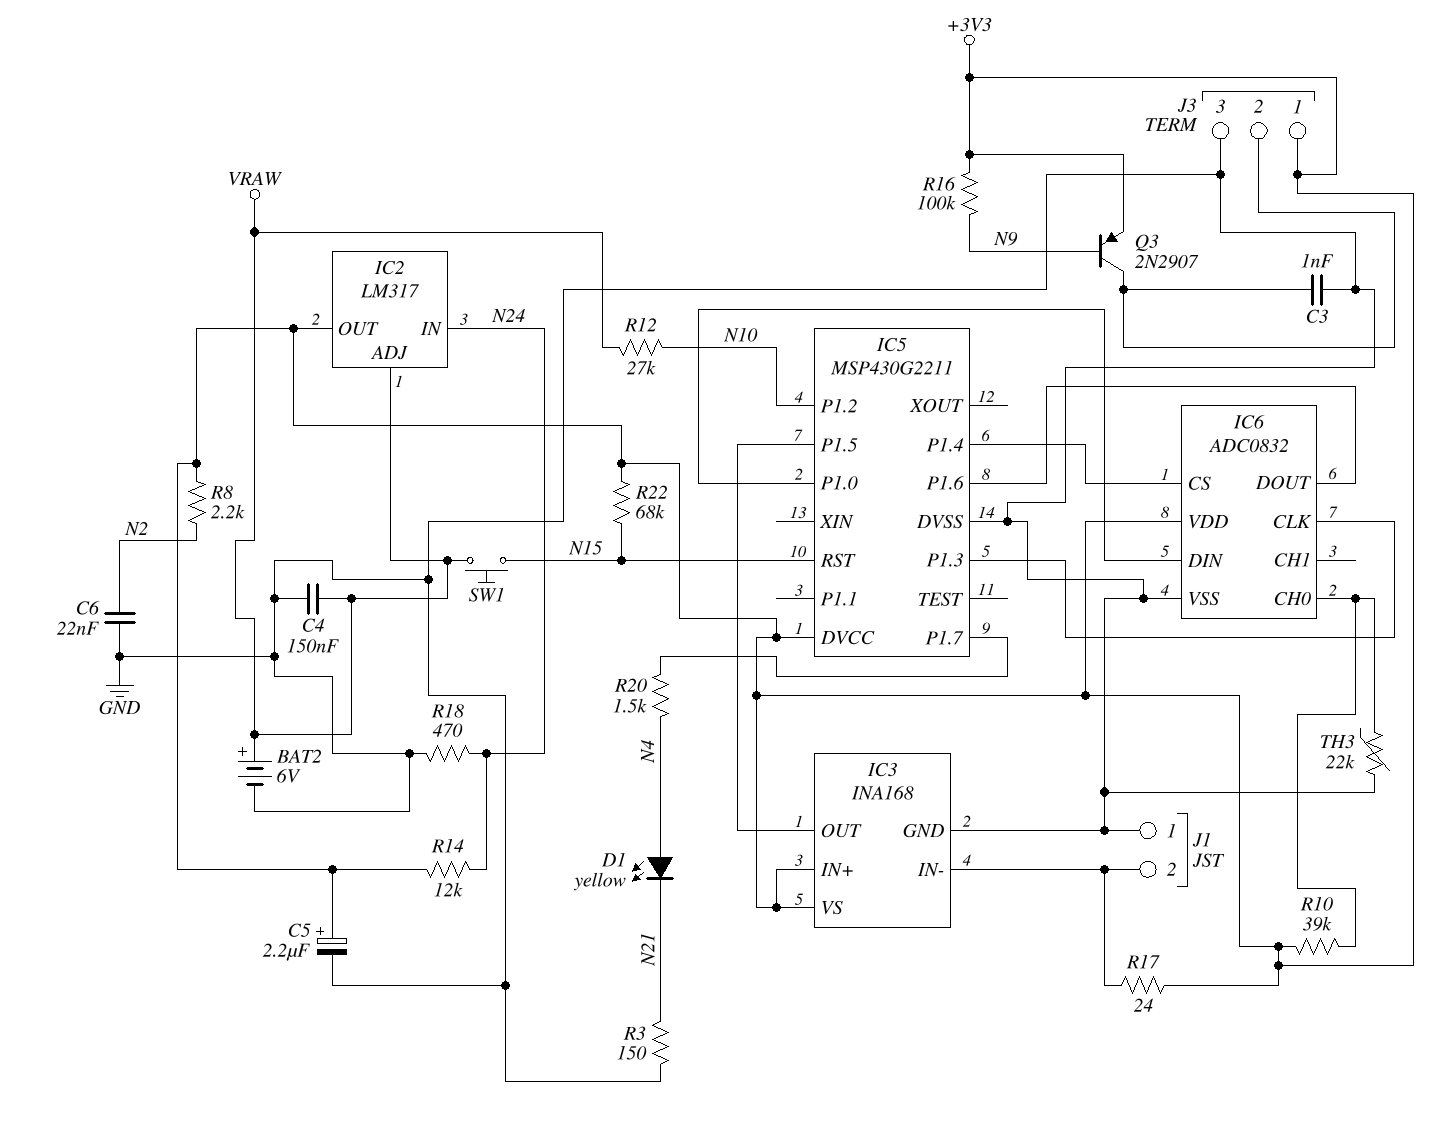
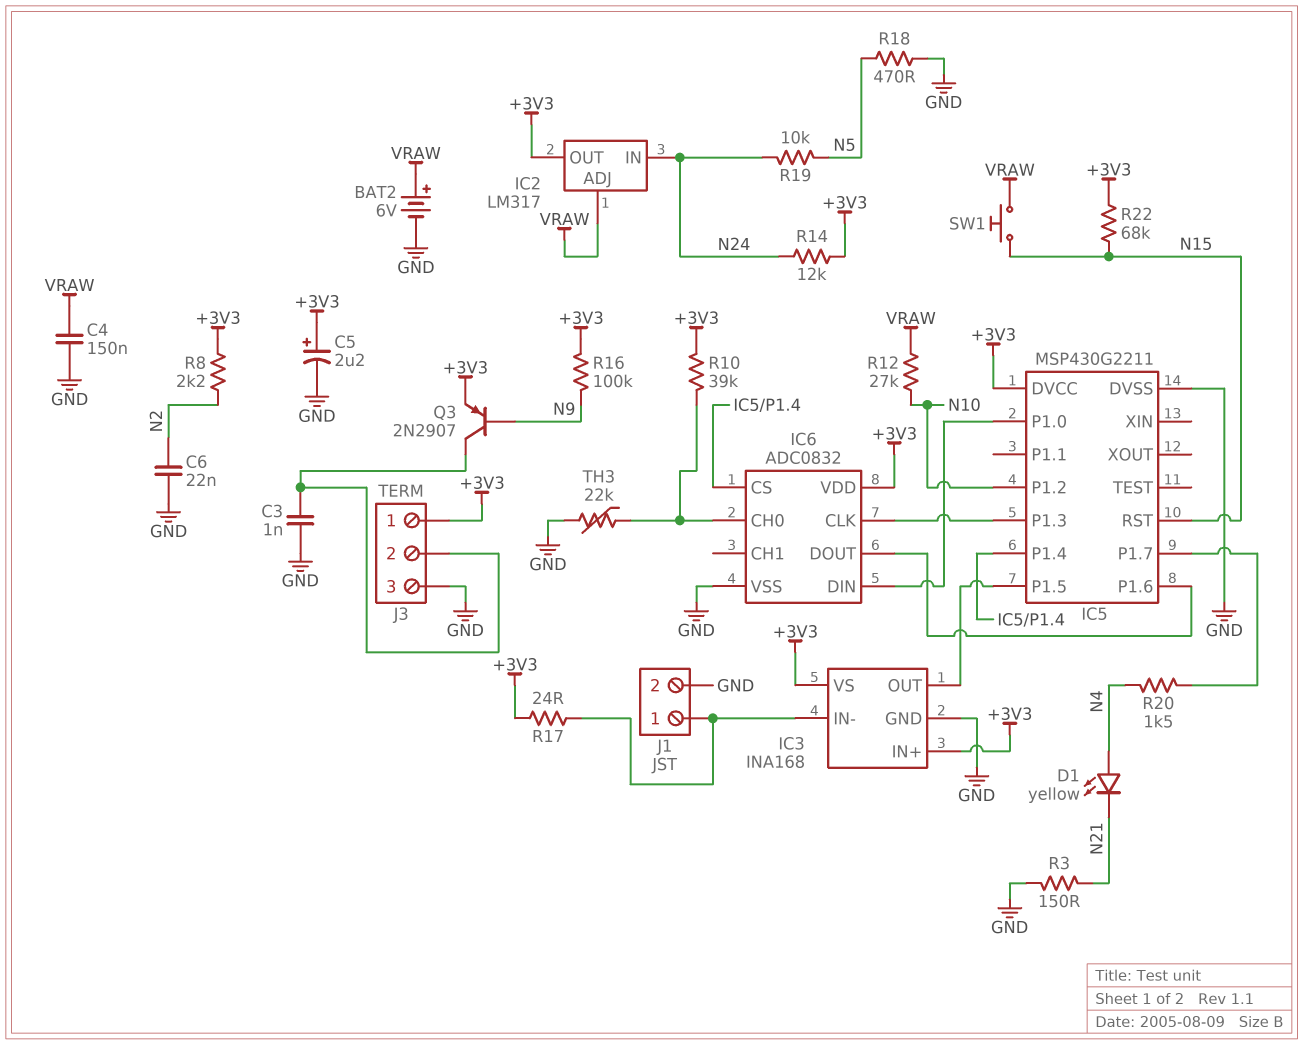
J1 pin 1: GND -> IC3/IN-
J1 pin 2: IC3/IN- -> GND
R18: 470 (GND, N24) -> 470 (GND, N5)
R19: none -> 10k (N5, N24)

